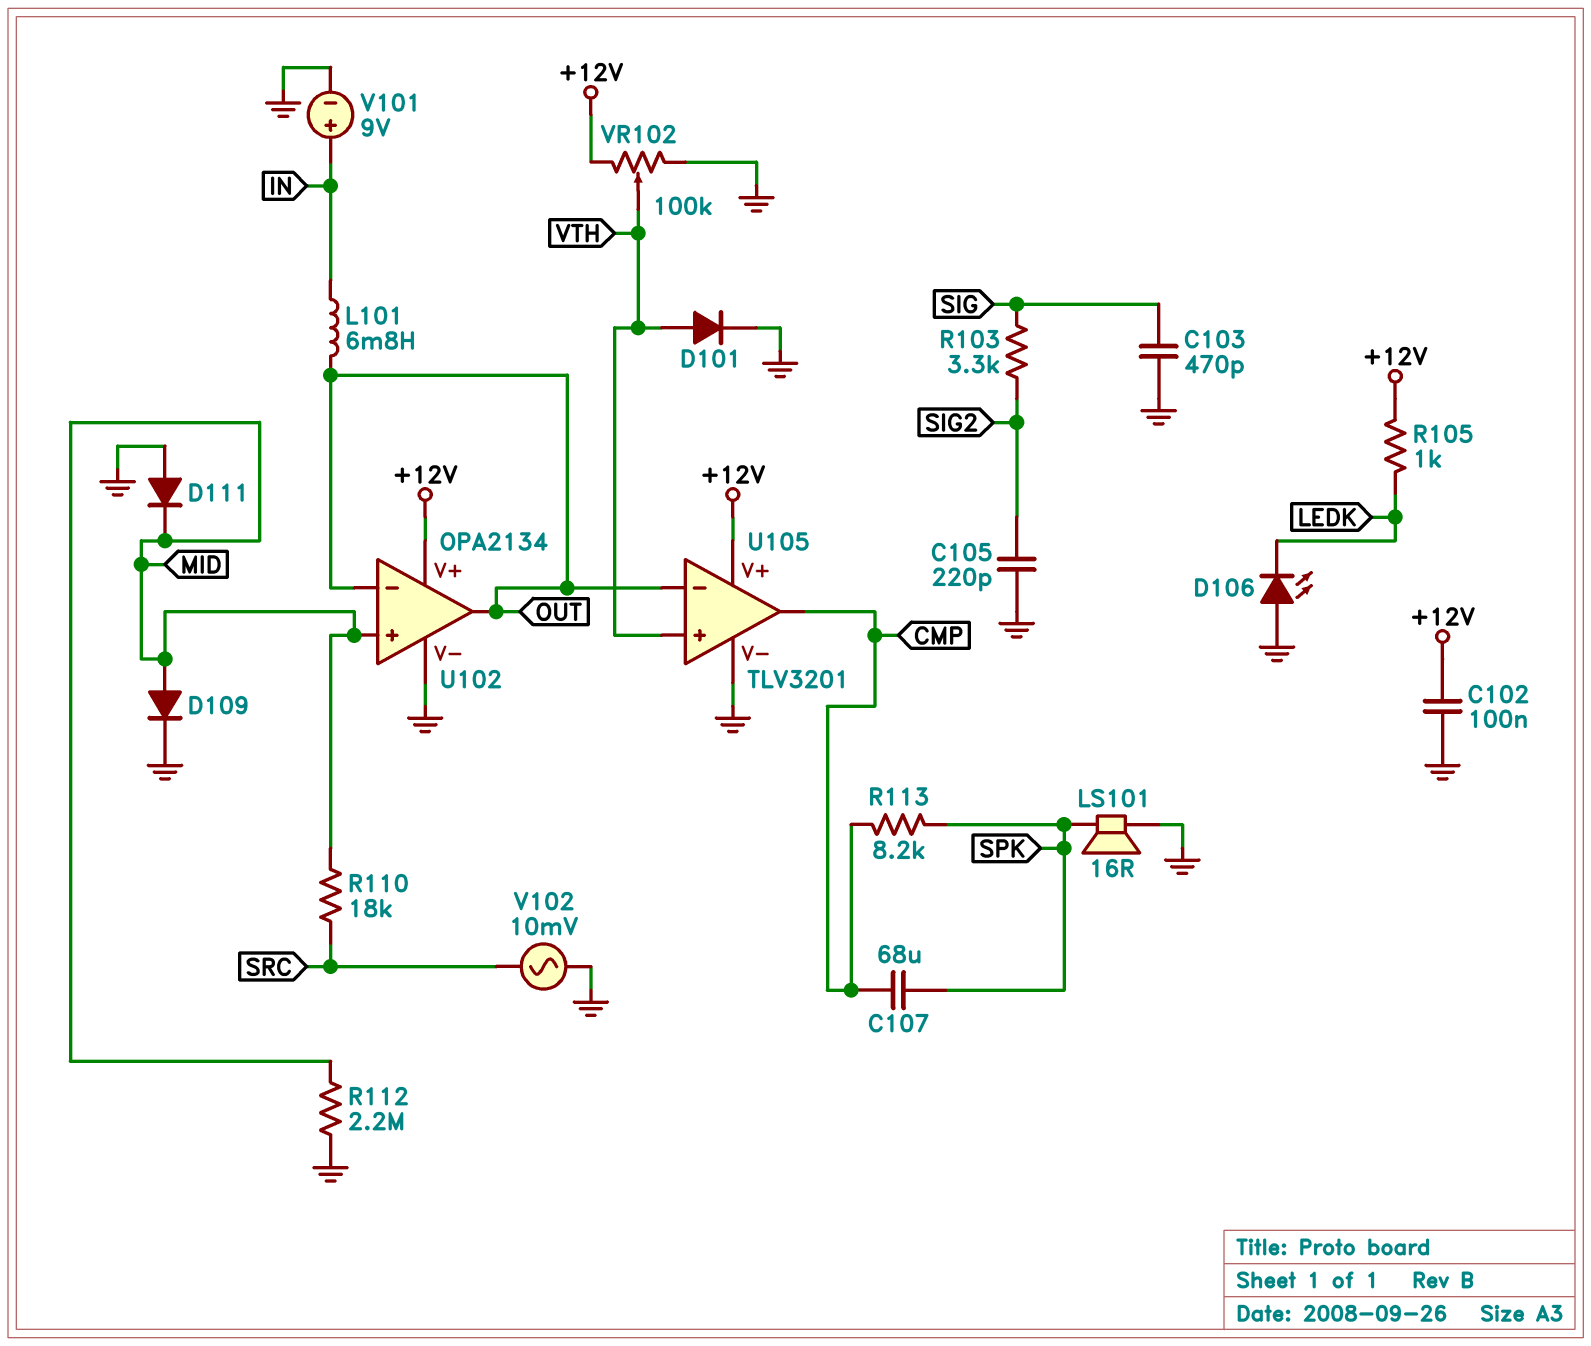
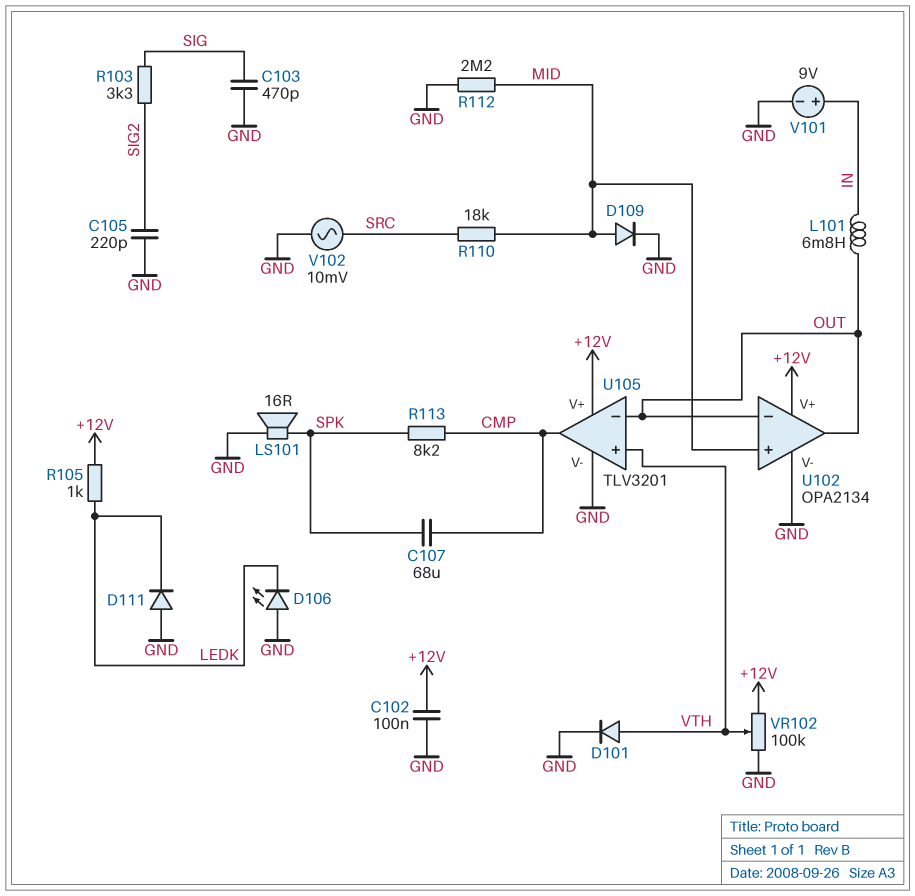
D111: diode (A GND, K MID) -> diode (A GND, K LEDK)

